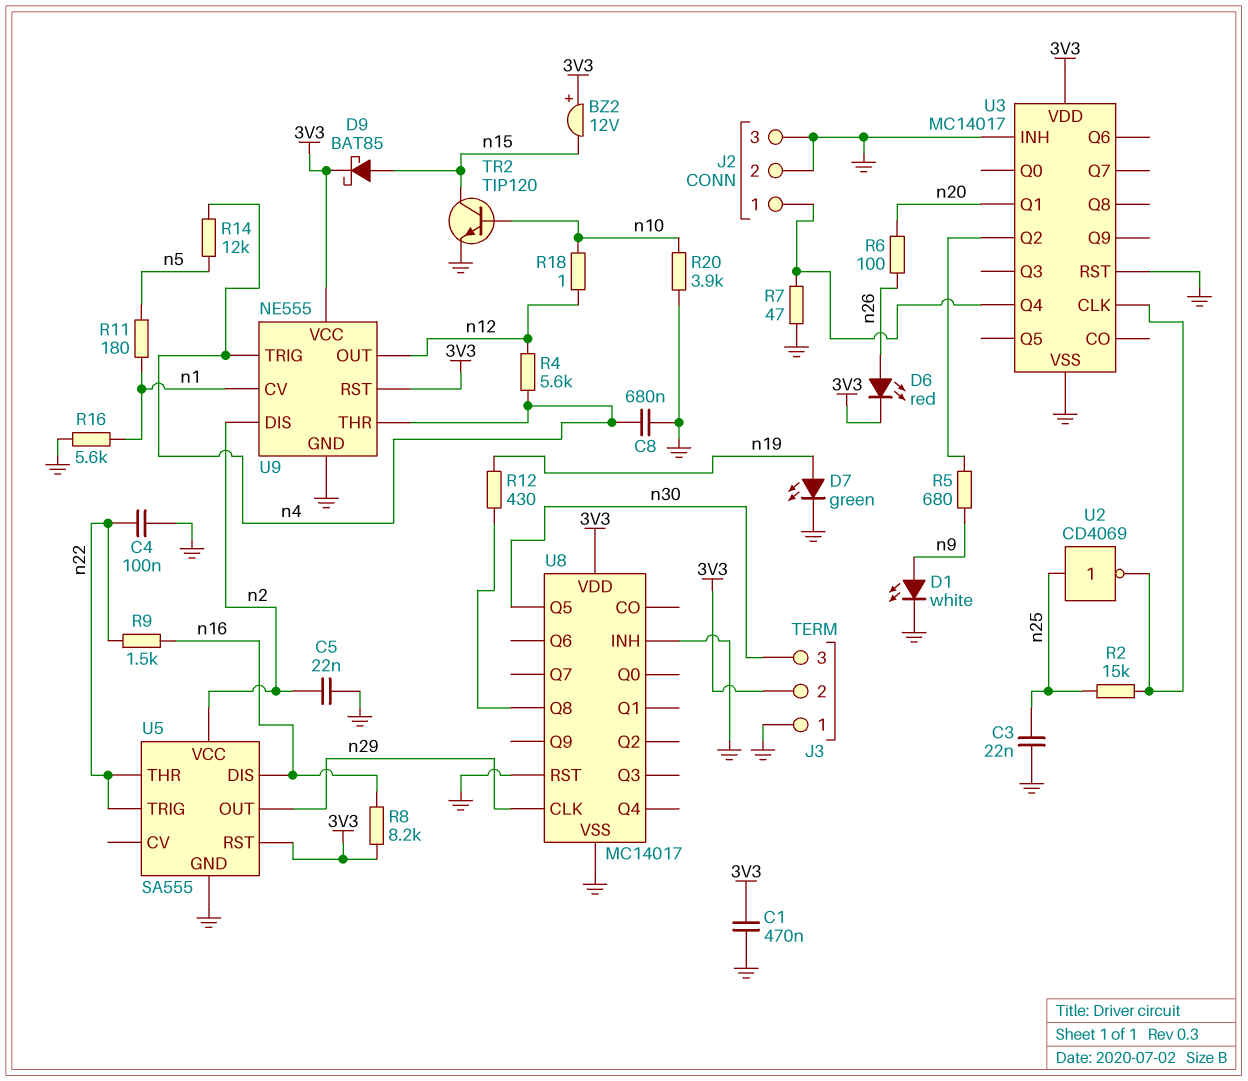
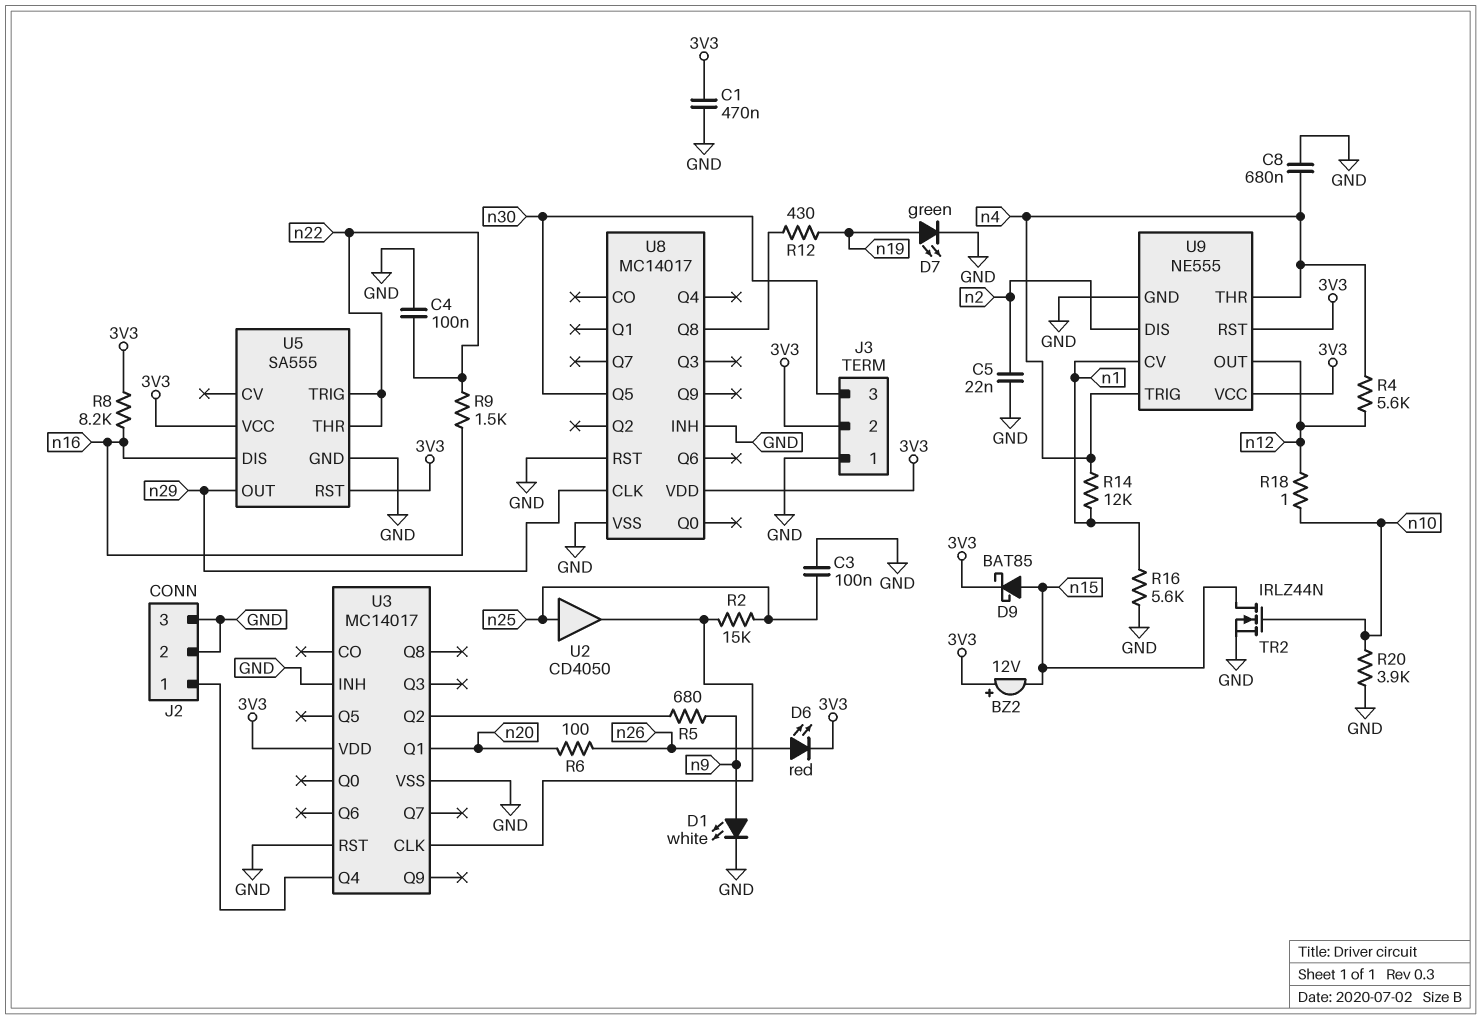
C3: 22nF (GND, n25) -> 100nF (GND, n25)
R7: 47 (GND, J2/1) -> none
R11: 180 (n1, n5) -> none
R14: 12k (n4, n5) -> 12k (n1, n4)
TR2: NPN TIP120 (B n10, C n15, E GND) -> NMOS IRLZ44N (G n10, D n15, S GND)
U2: NOT CD4069 (in n25, out U3/CLK) -> buffer CD4050 (in n25, out U3/CLK)
U5 pin VCC: n2 -> 3V3

